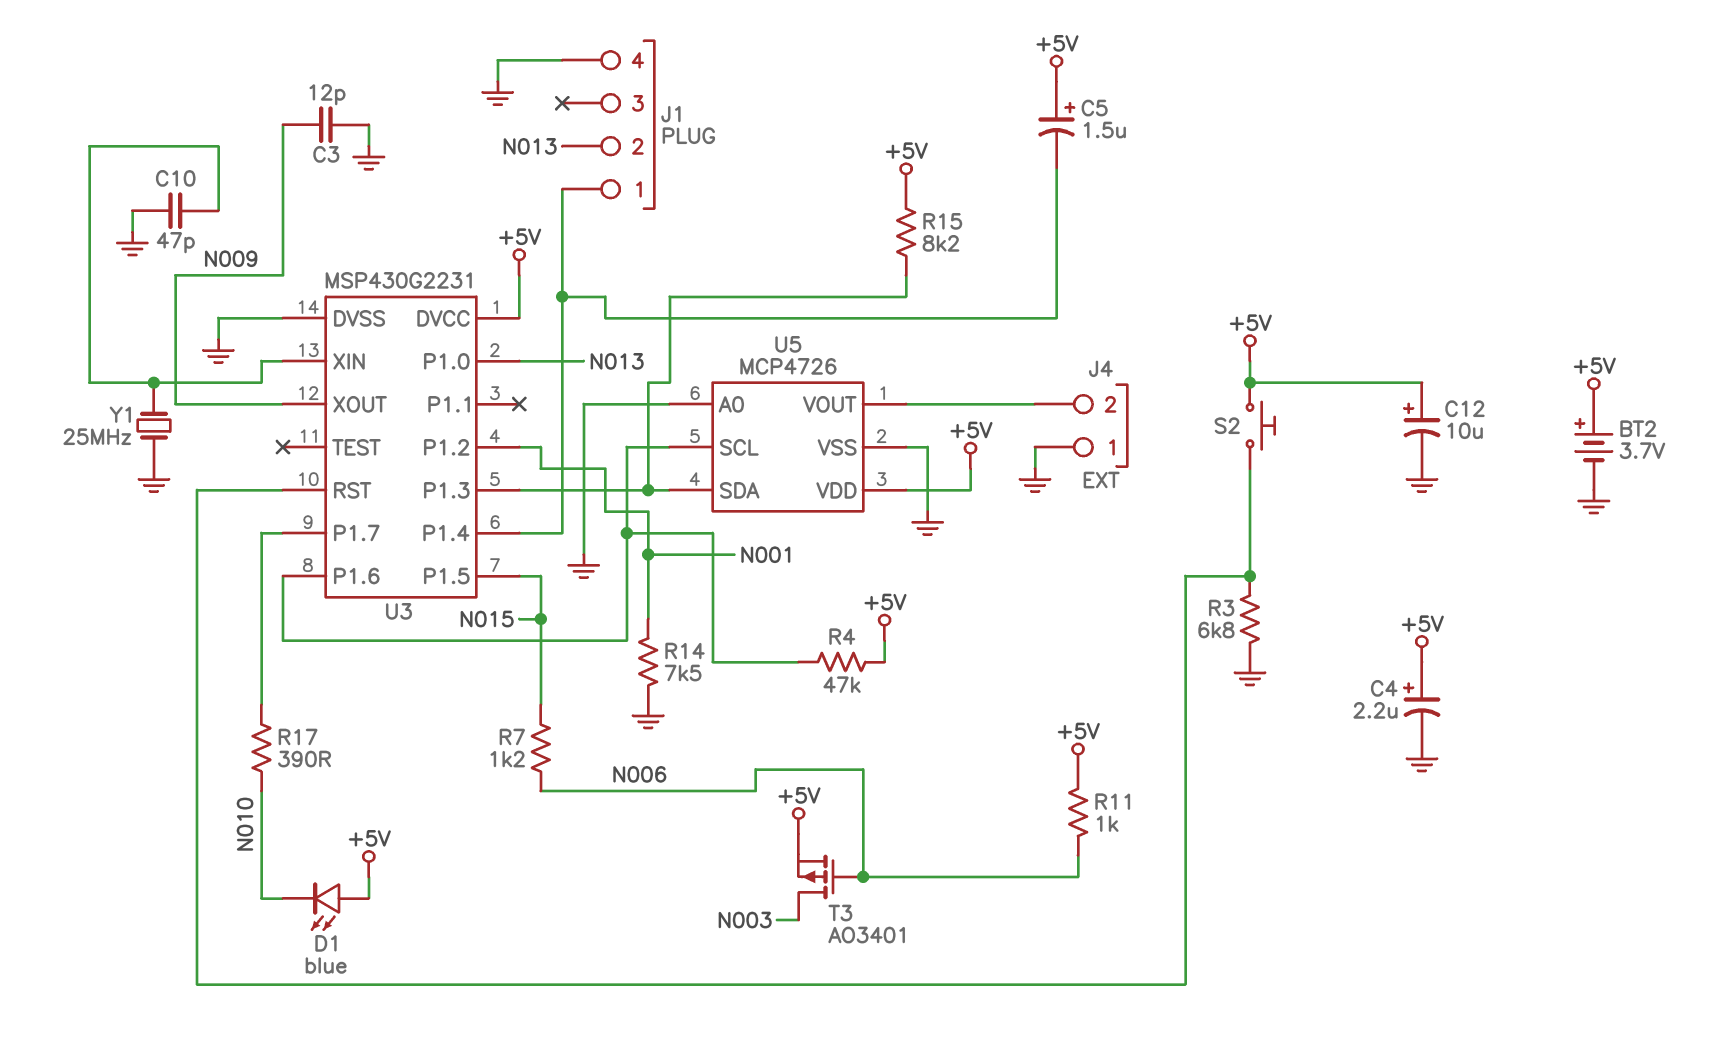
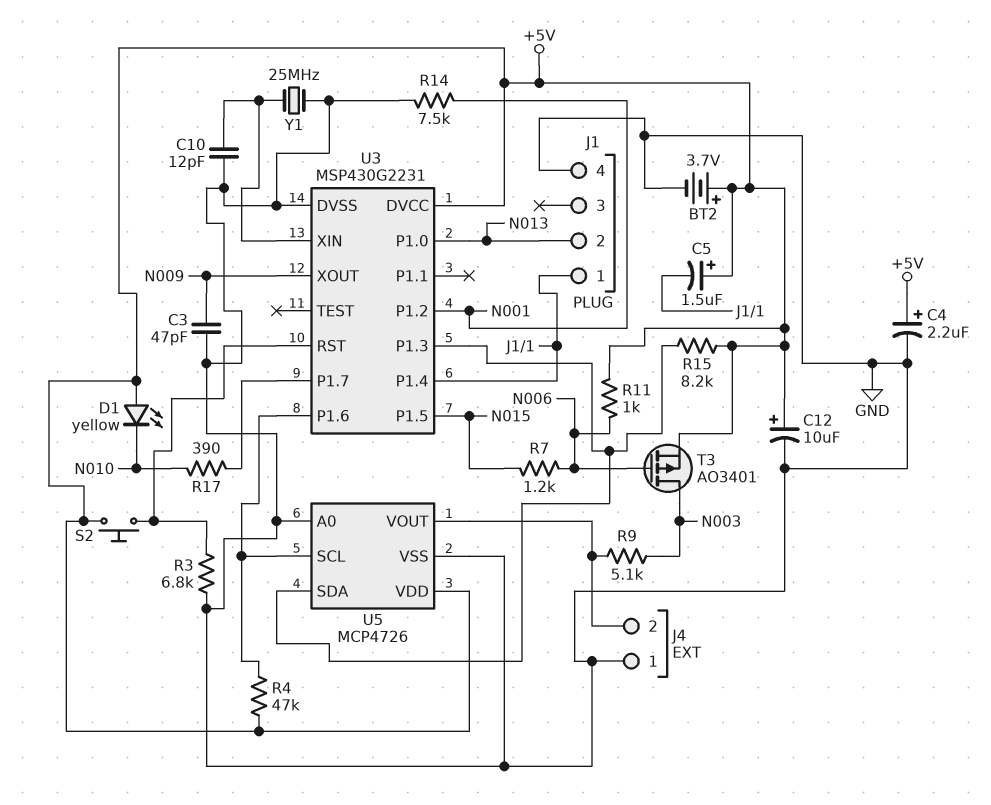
C3: 12pF (GND, N009) -> 47pF (GND, N009)
C10: 47pF (GND, U3/XIN) -> 12pF (GND, U3/XIN)
D1: LED blue (A +5V, K N010) -> LED yellow (A +5V, K N010)
R9: none -> 5.1k (J4/2, N003)

